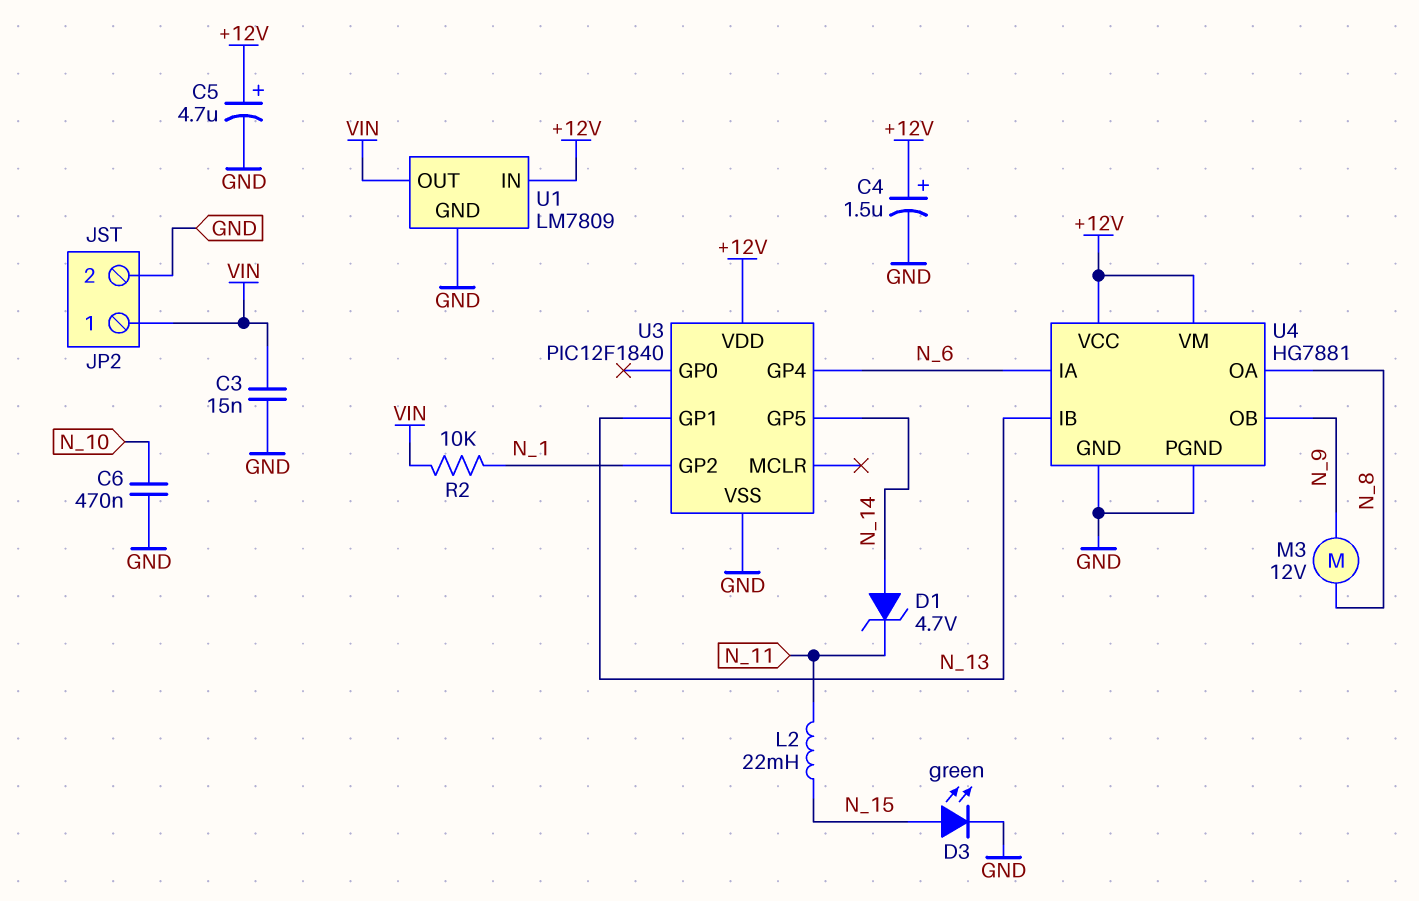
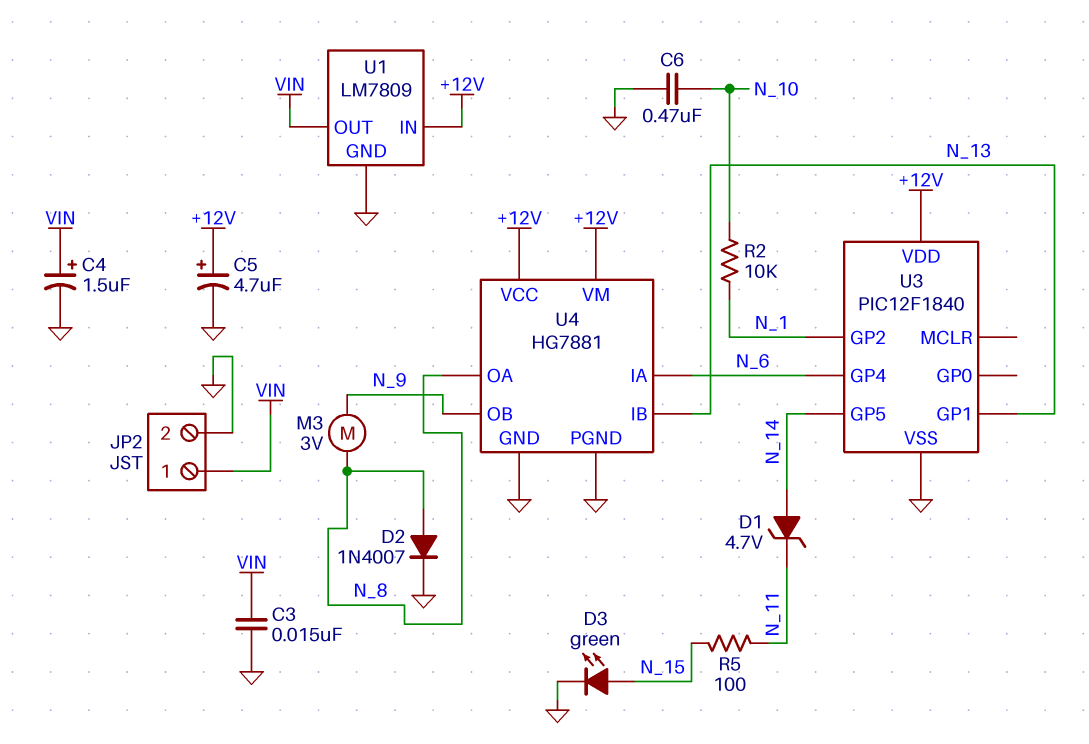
C4: 1.5uF (plus +12V, minus GND) -> 1.5uF (plus VIN, minus GND)
D2: none -> diode 1N4007 (A N_8, K GND)
L2: 22mH (N_11, N_15) -> none
M3: motor 12V (N_8, N_9) -> motor 3V (N_8, N_9)
R2: 10k (N_1, VIN) -> 10k (N_1, N_10)
R5: none -> 100 (N_11, N_15)

